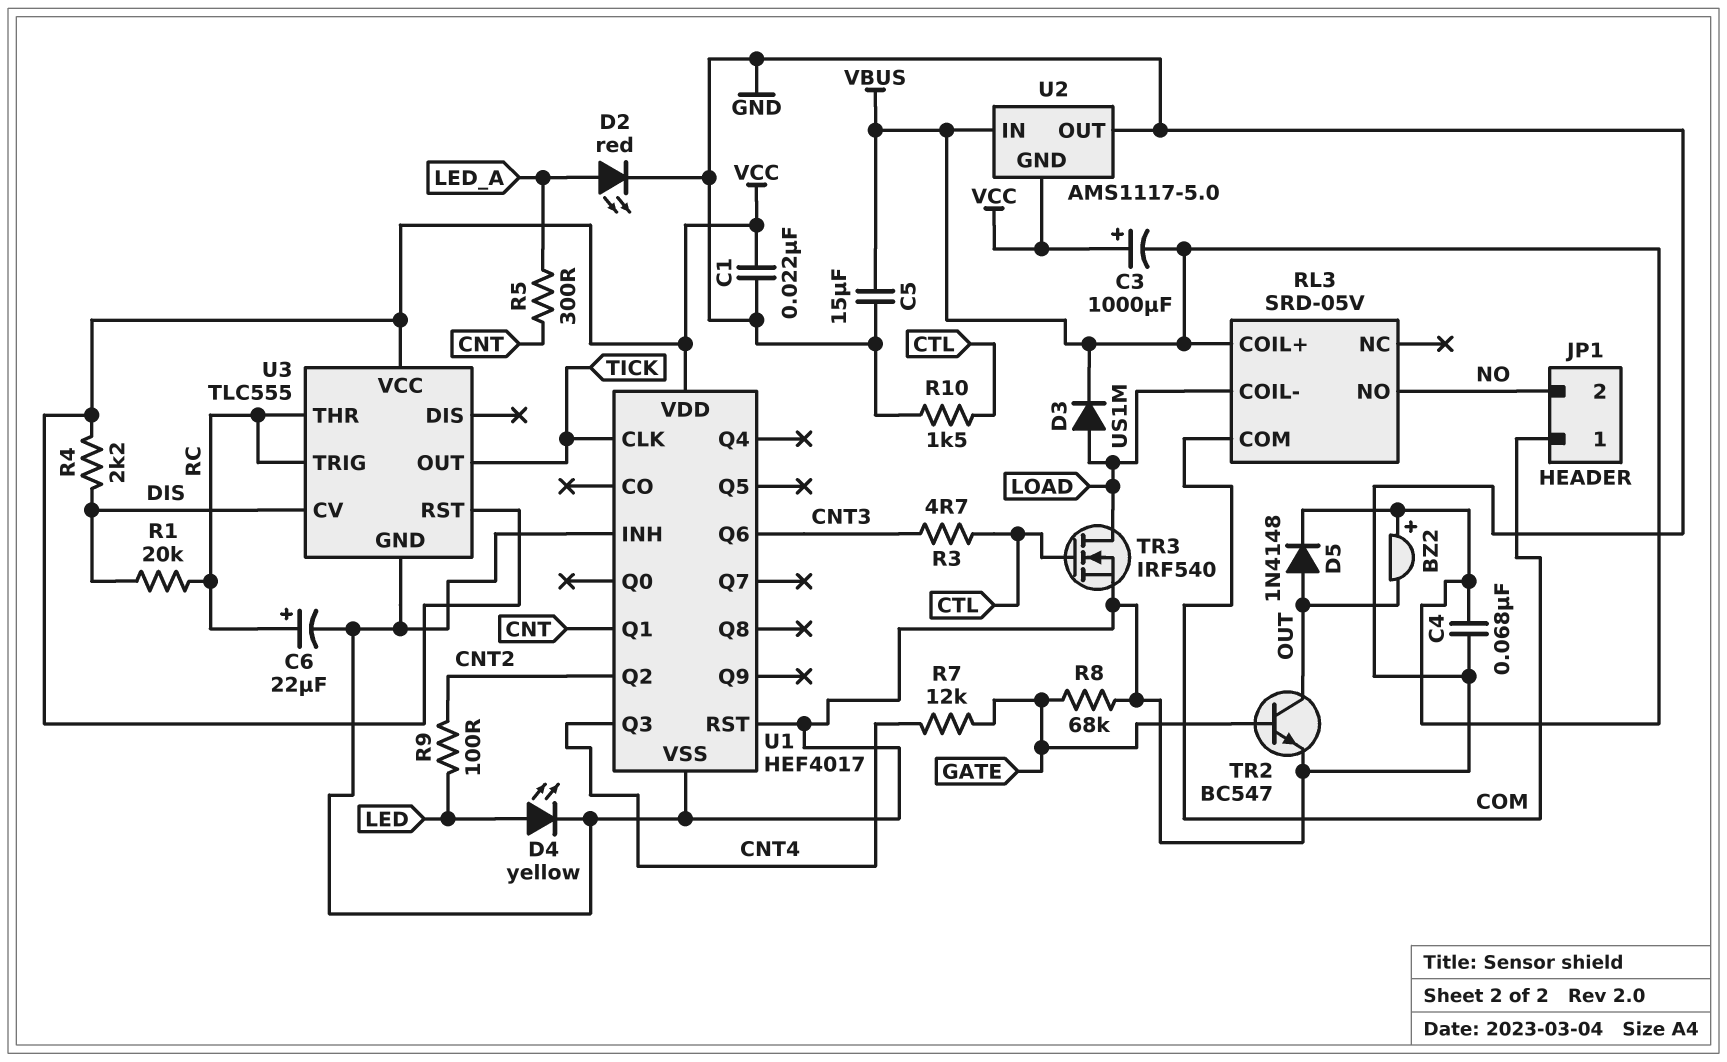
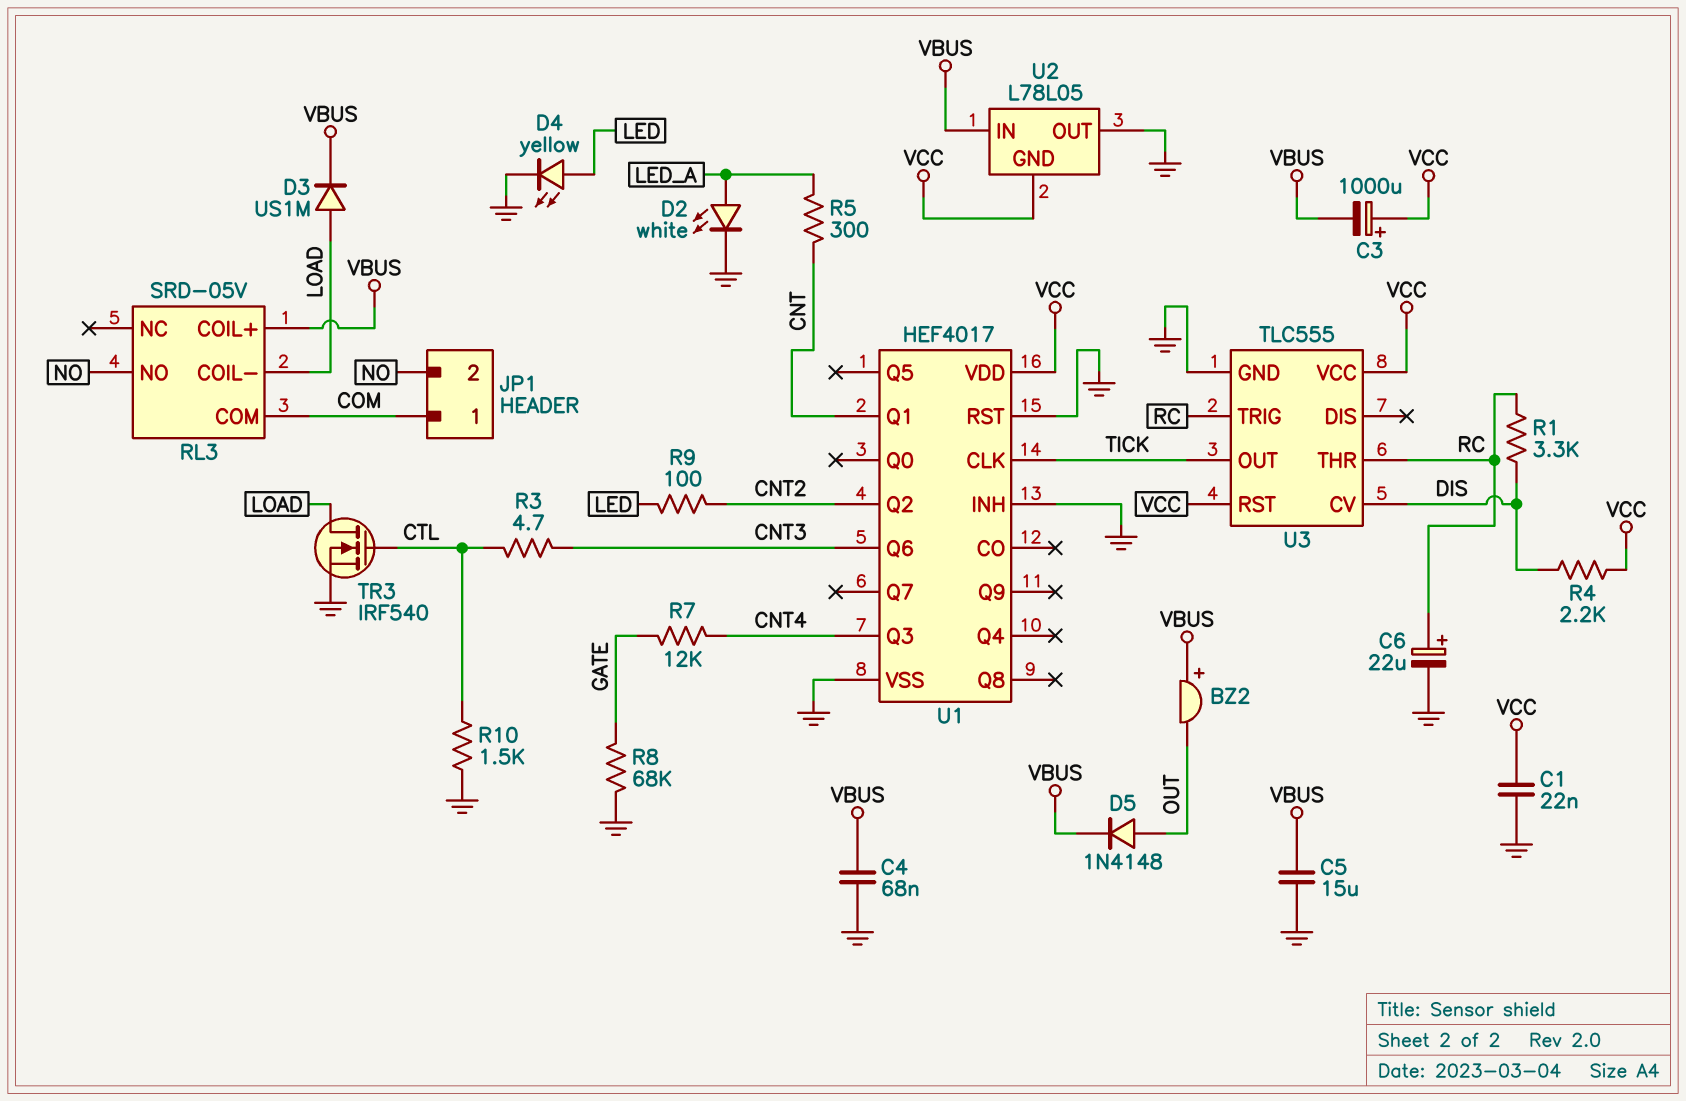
D2: LED red (A LED_A, K GND) -> LED white (A LED_A, K GND)
R1: 20k (DIS, RC) -> 3.3k (DIS, RC)
TR2: NPN BC547 (B GATE, C OUT, E GND) -> none
U2: AMS1117-5.0 -> L78L05

